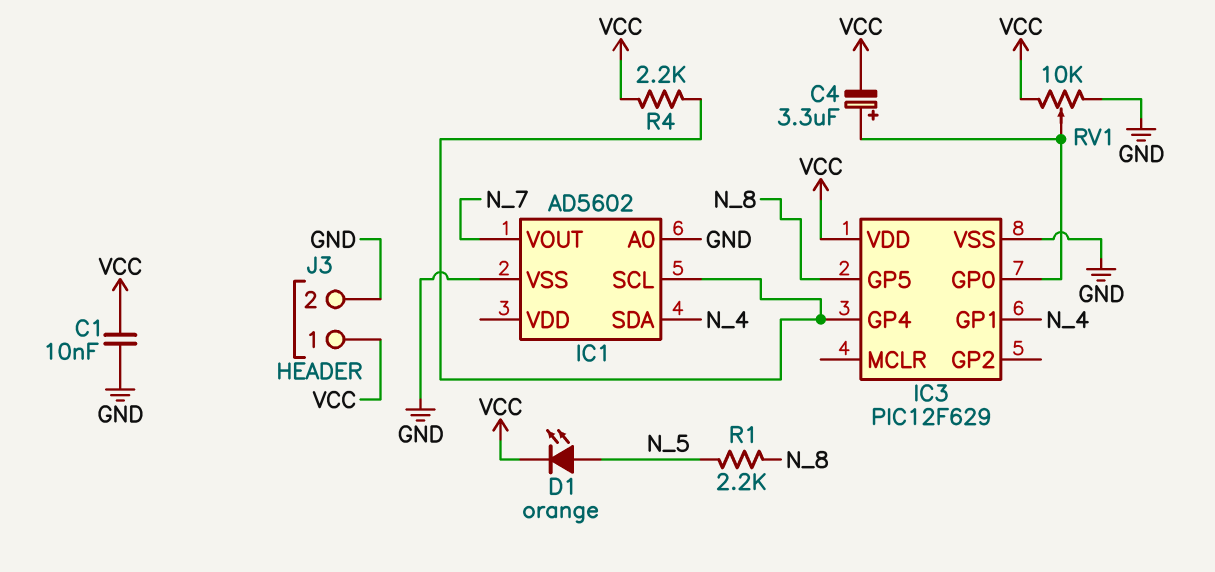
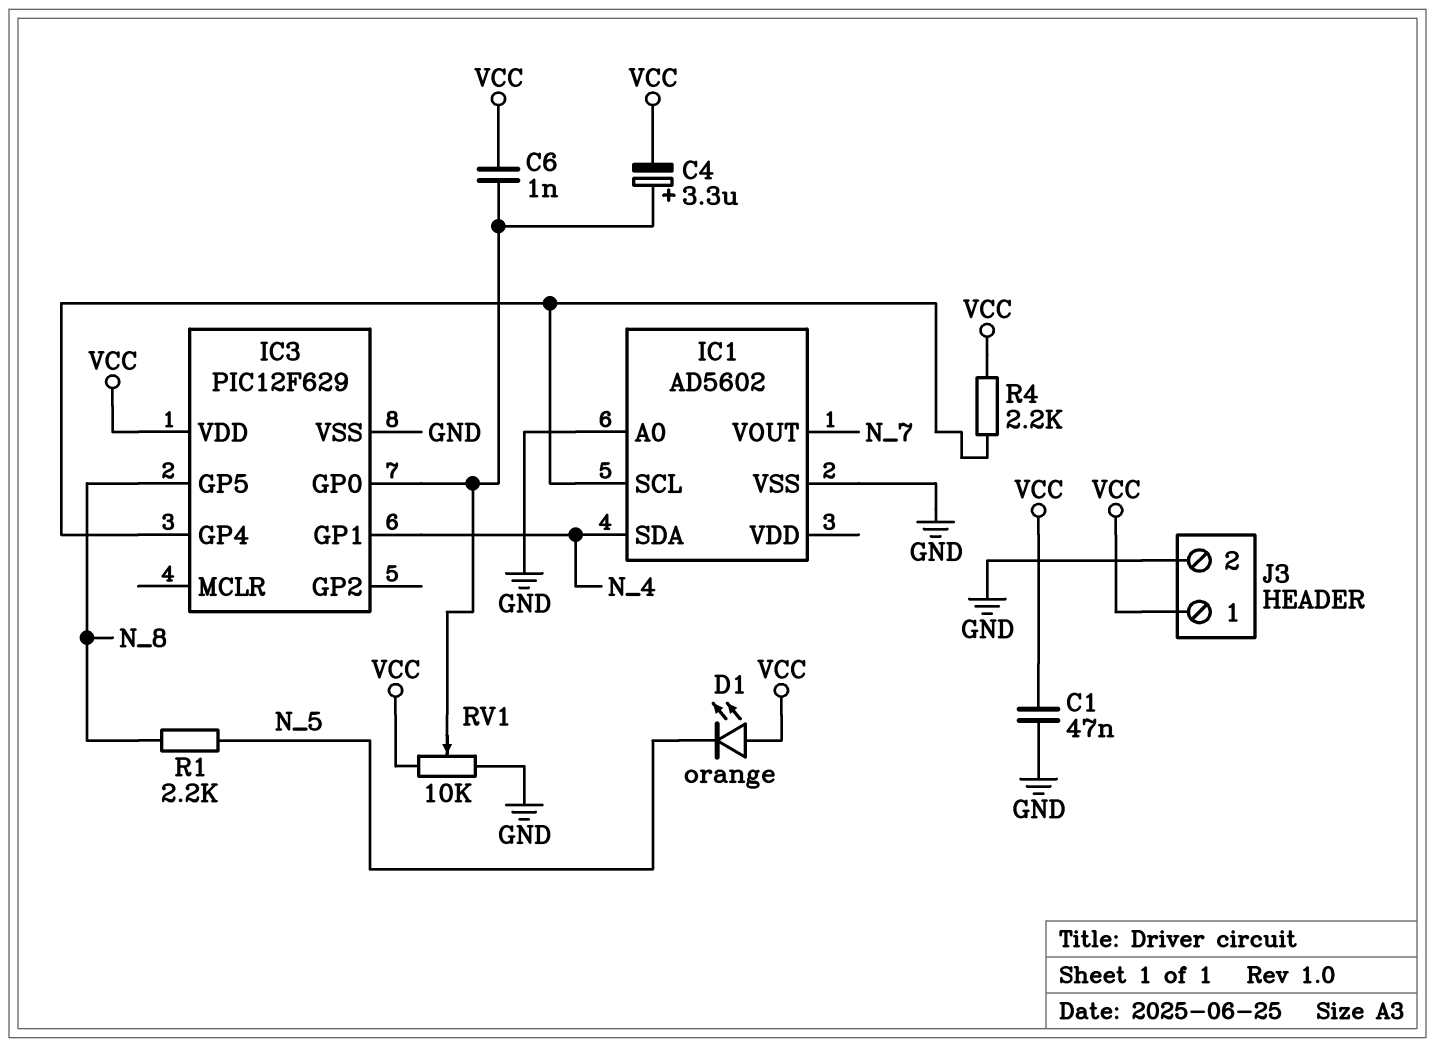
C1: 10nF (GND, VCC) -> 47nF (GND, VCC)
C6: none -> 1nF (IC3/GP0, VCC)
D1: LED orange (A N_5, K VCC) -> LED orange (A VCC, K N_5)

